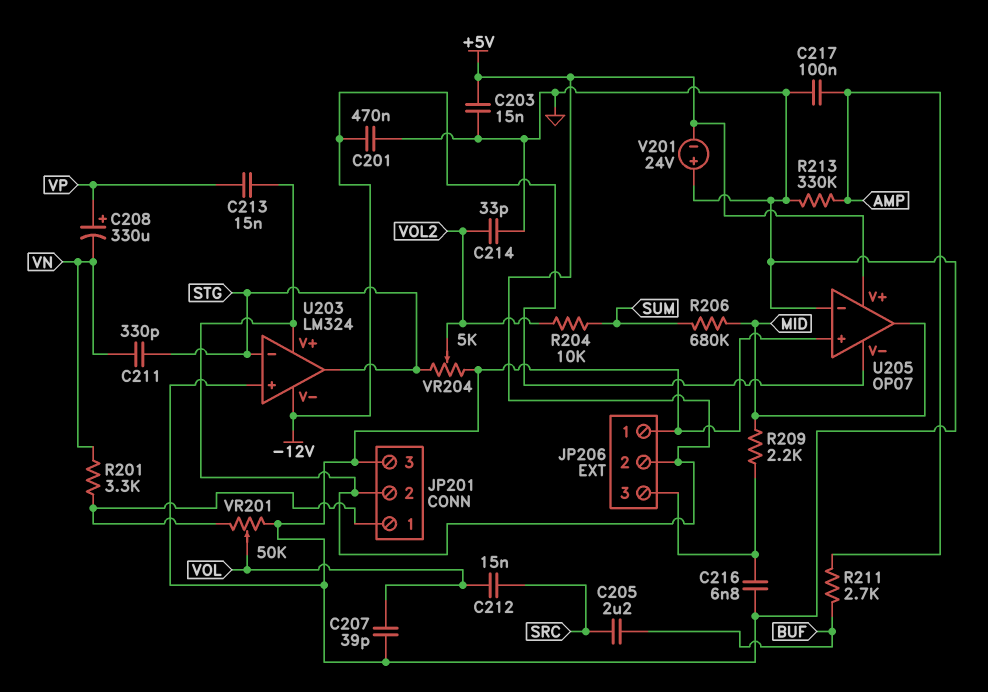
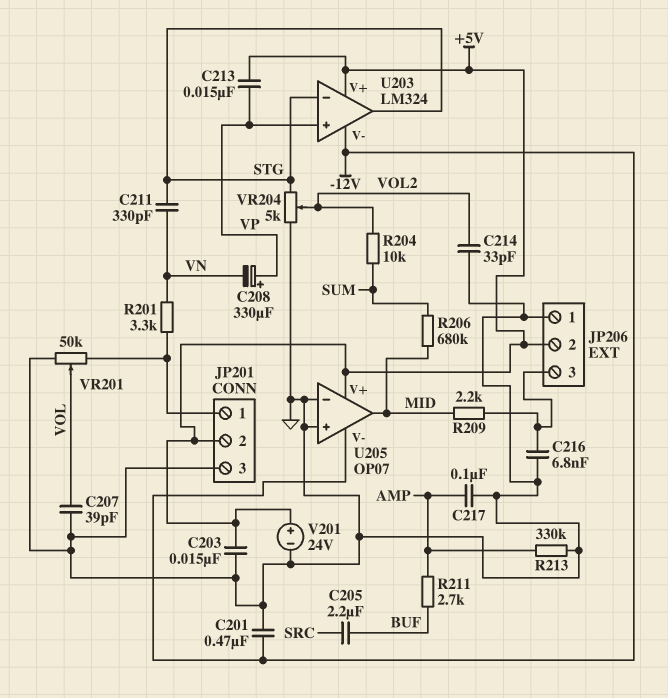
C212: 15nF (SRC, VOL) -> none
U203 pin in+: GND -> VP
V201: 24V (plus GND, minus +5V) -> 24V (plus +5V, minus GND)

